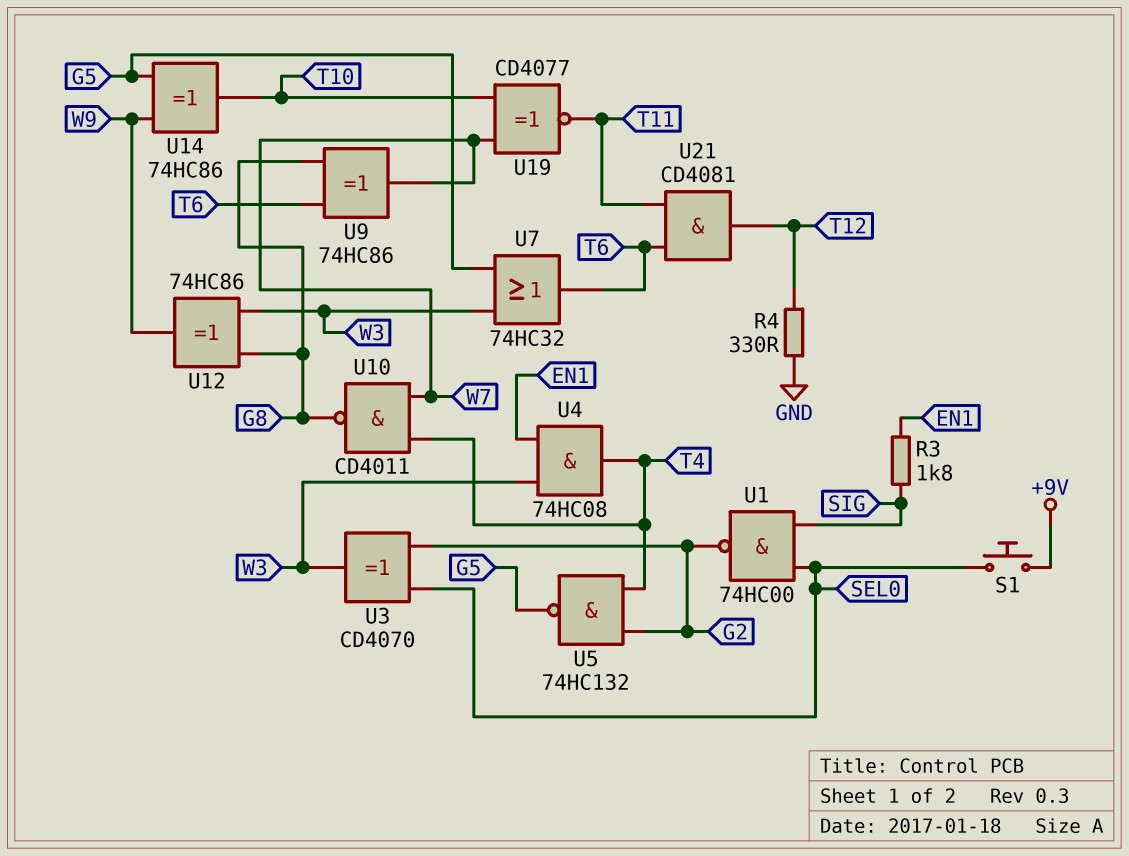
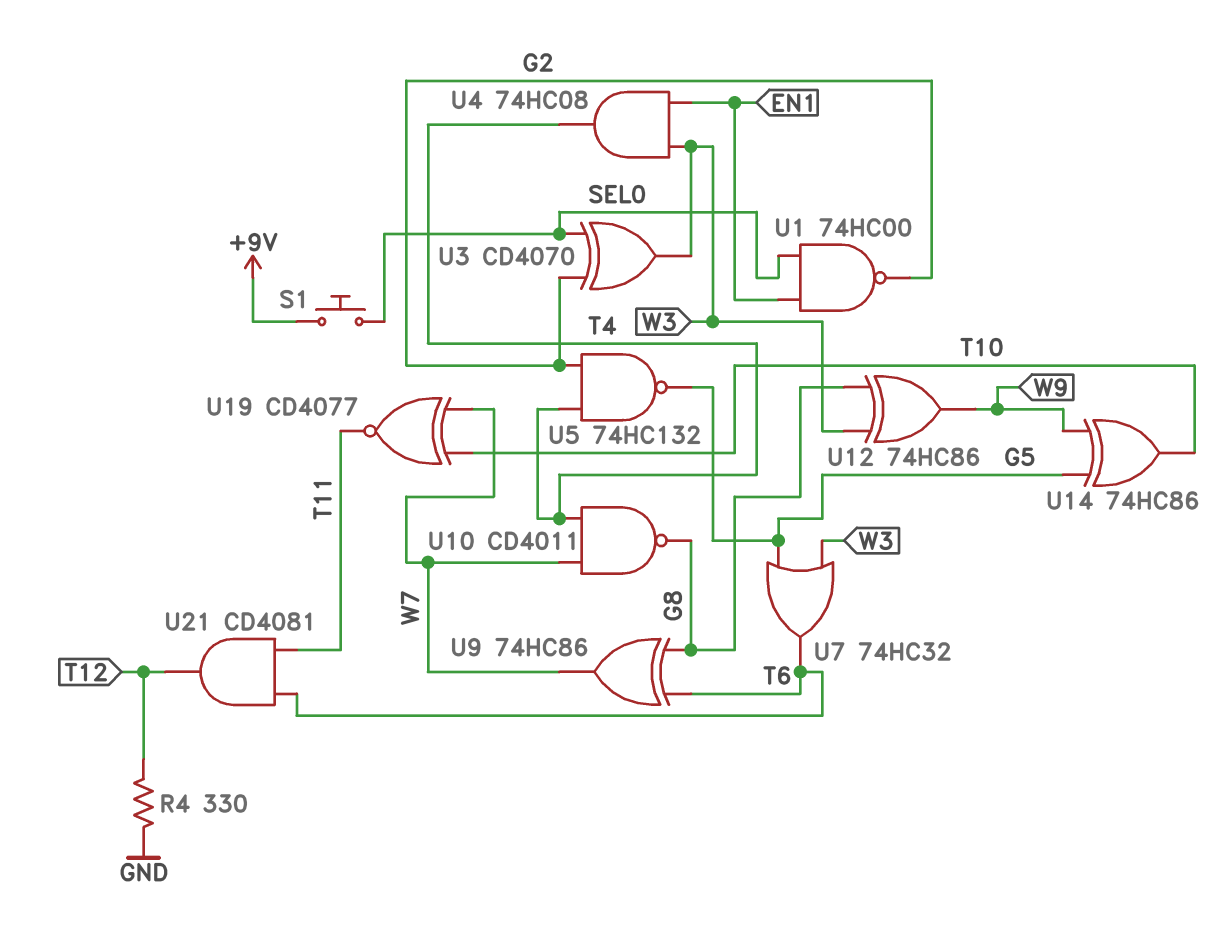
R3: 1.8k (EN1, SIG) -> none
U1: NAND 74HC00 (in SEL0, in SIG, out G2) -> NAND 74HC00 (in EN1, in SEL0, out G2)

